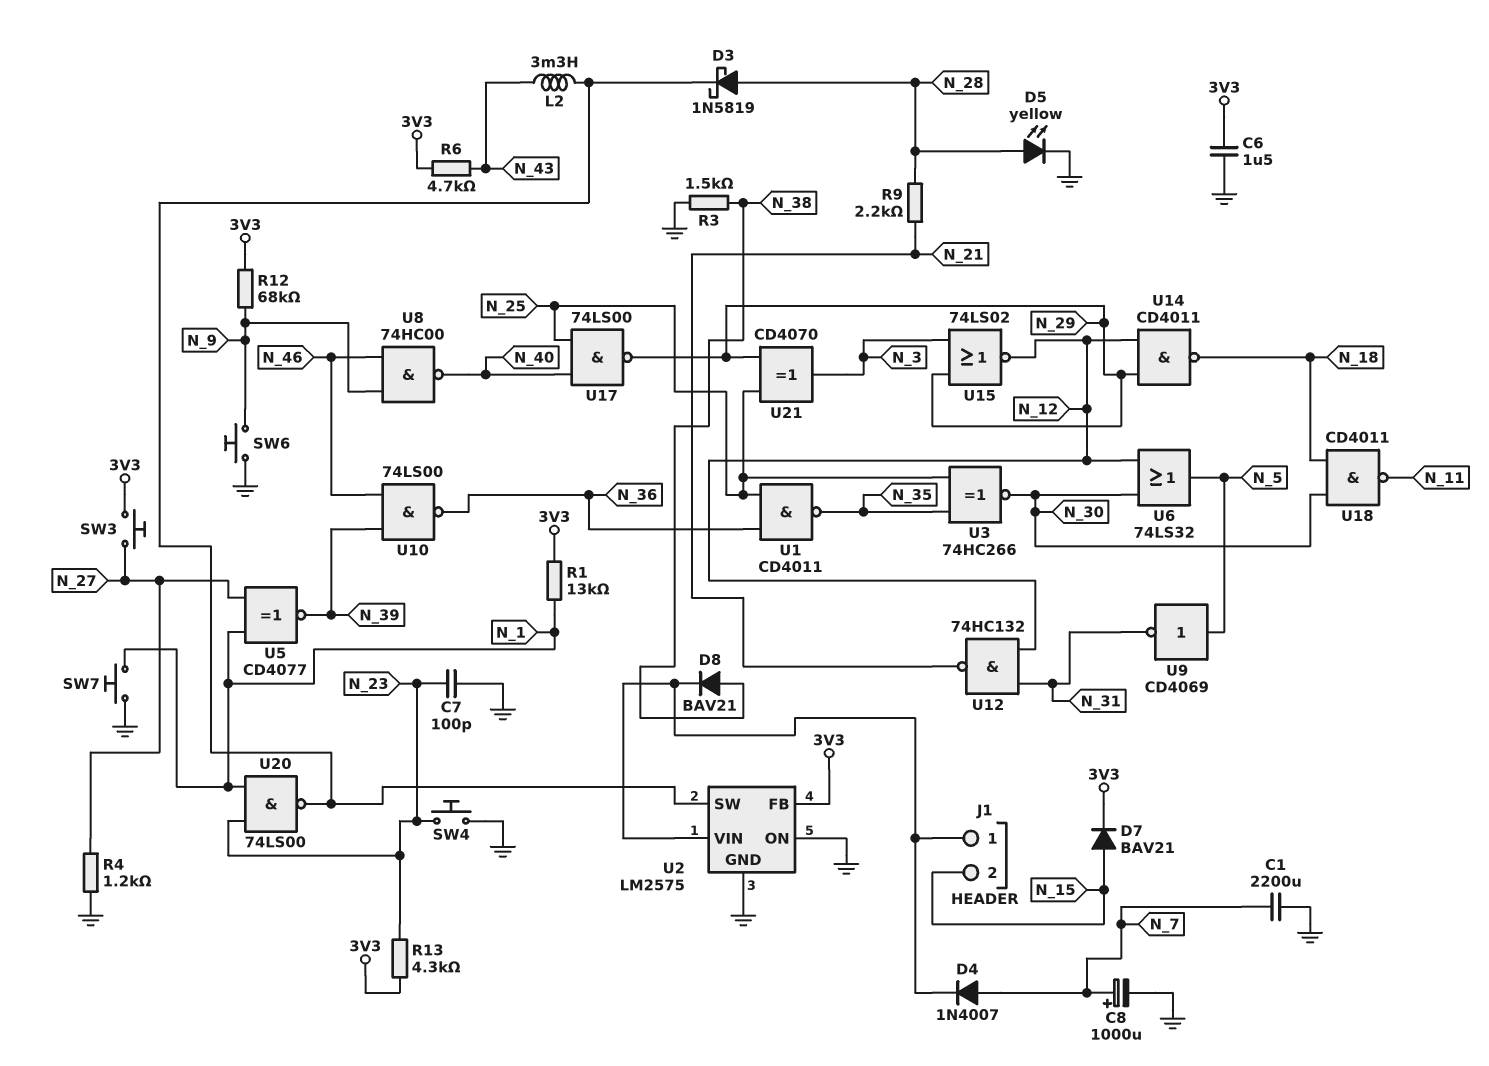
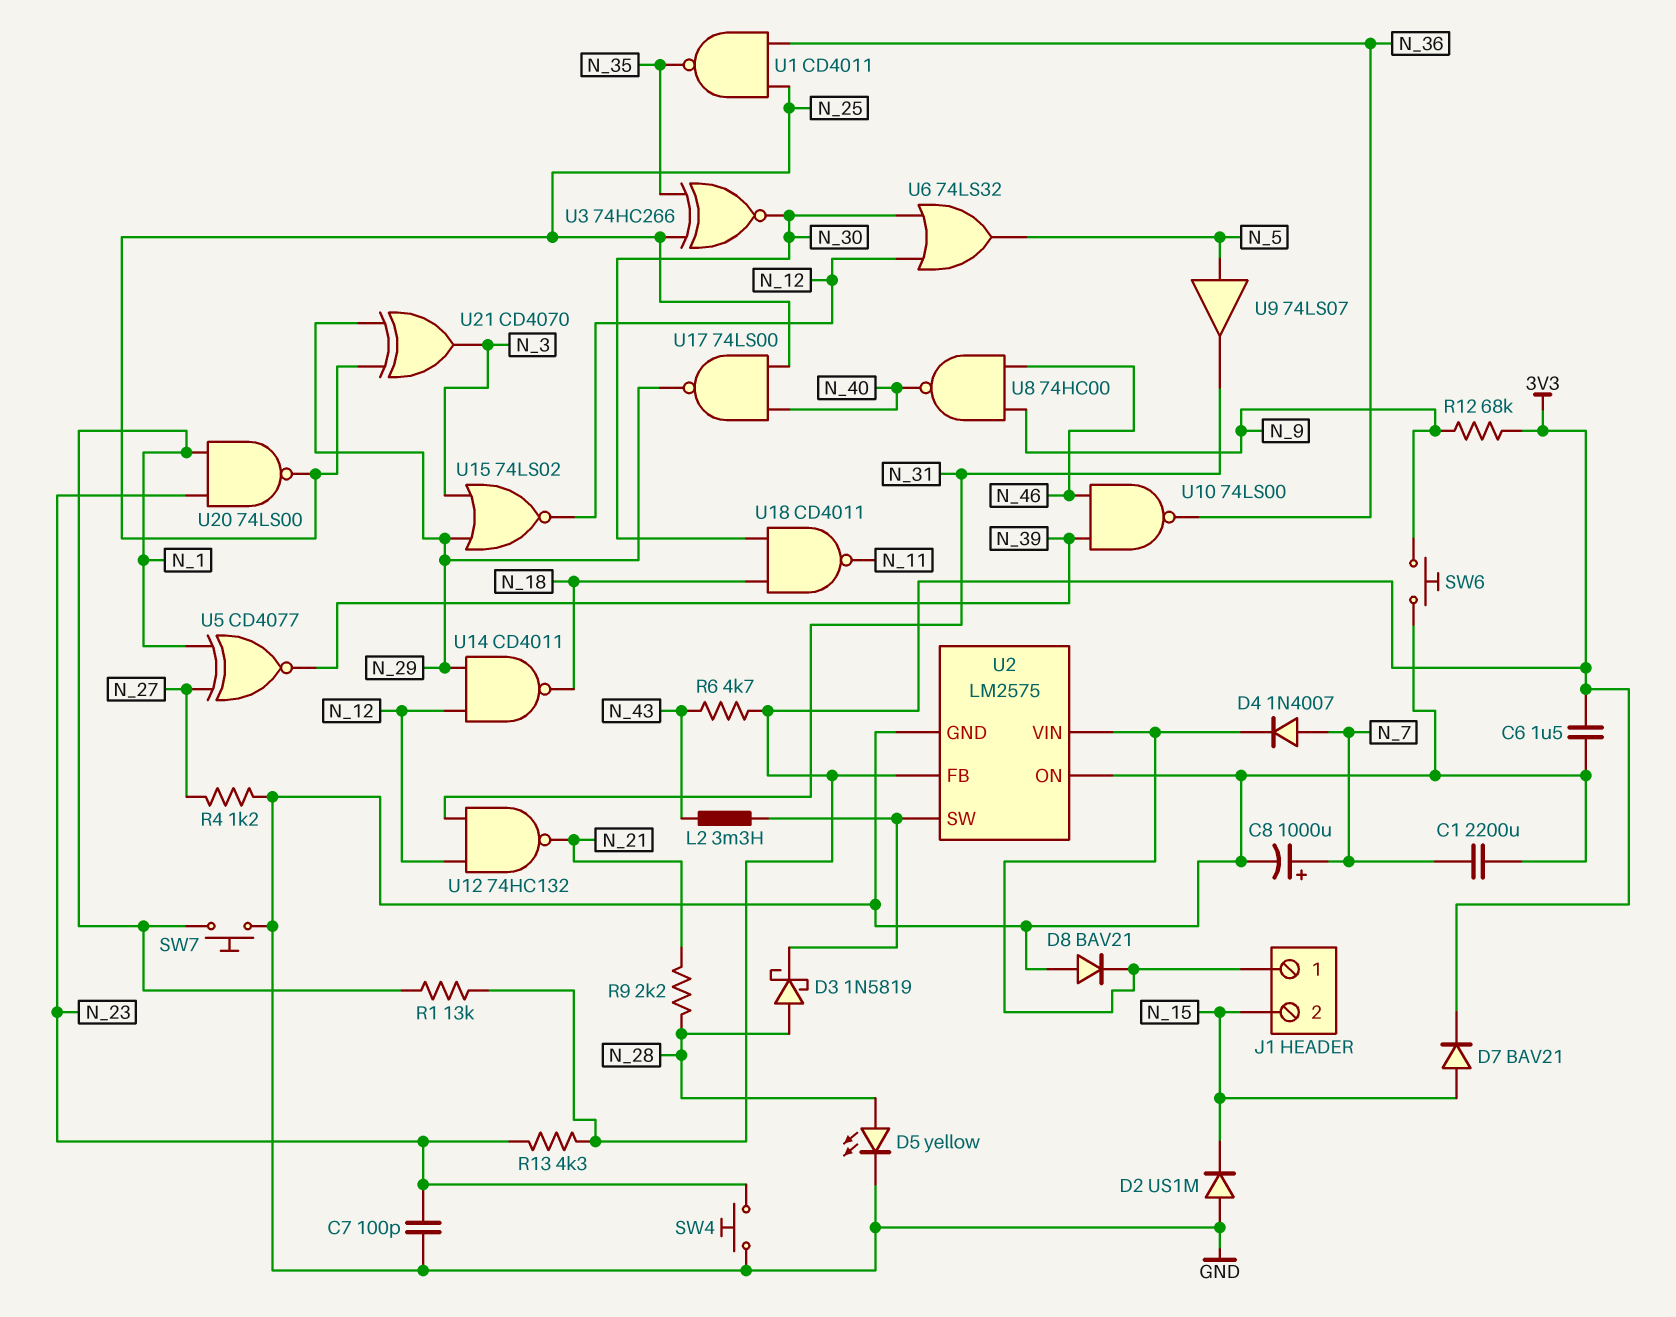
D2: none -> diode US1M (A GND, K N_15)
D8: diode BAV21 (A N_38, K J1/1) -> diode BAV21 (A GND, K J1/1)
R3: 1.5k (GND, N_38) -> none
SW3: button (3V3, N_27) -> none
U9: NOT CD4069 (in N_5, out N_31) -> buffer 74LS07 (in N_5, out N_31)
U20: NAND 74LS00 (in N_1, in N_23, out U2/SW) -> NAND 74LS00 (in N_1, in N_23, out N_25)

